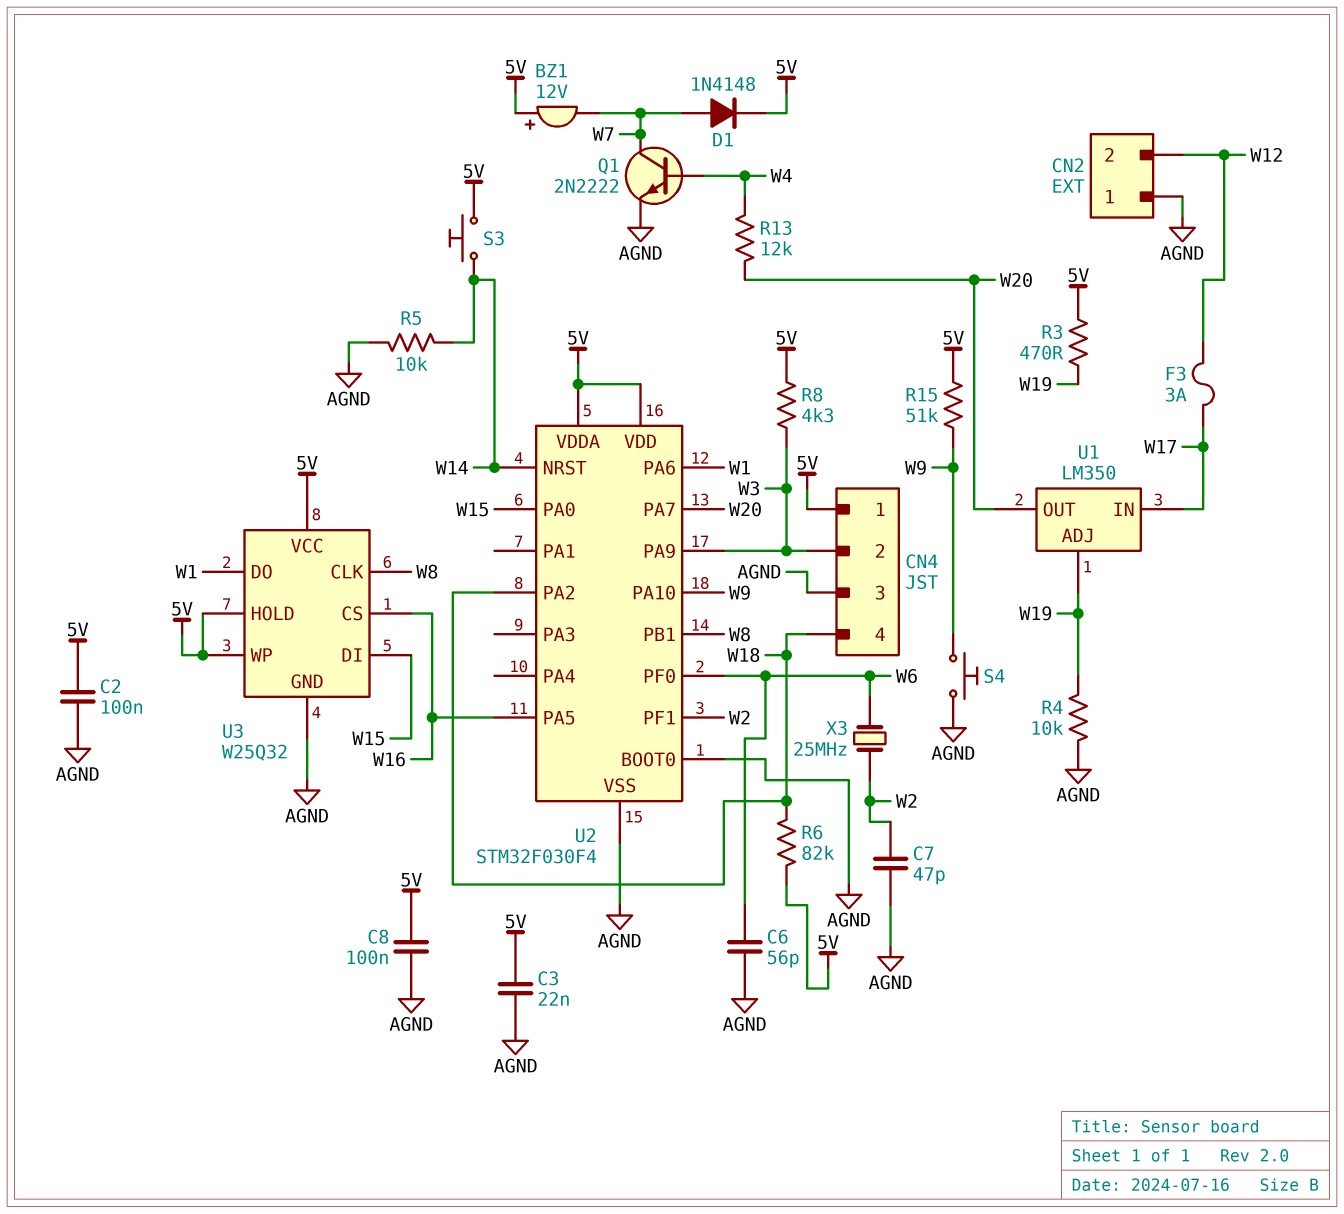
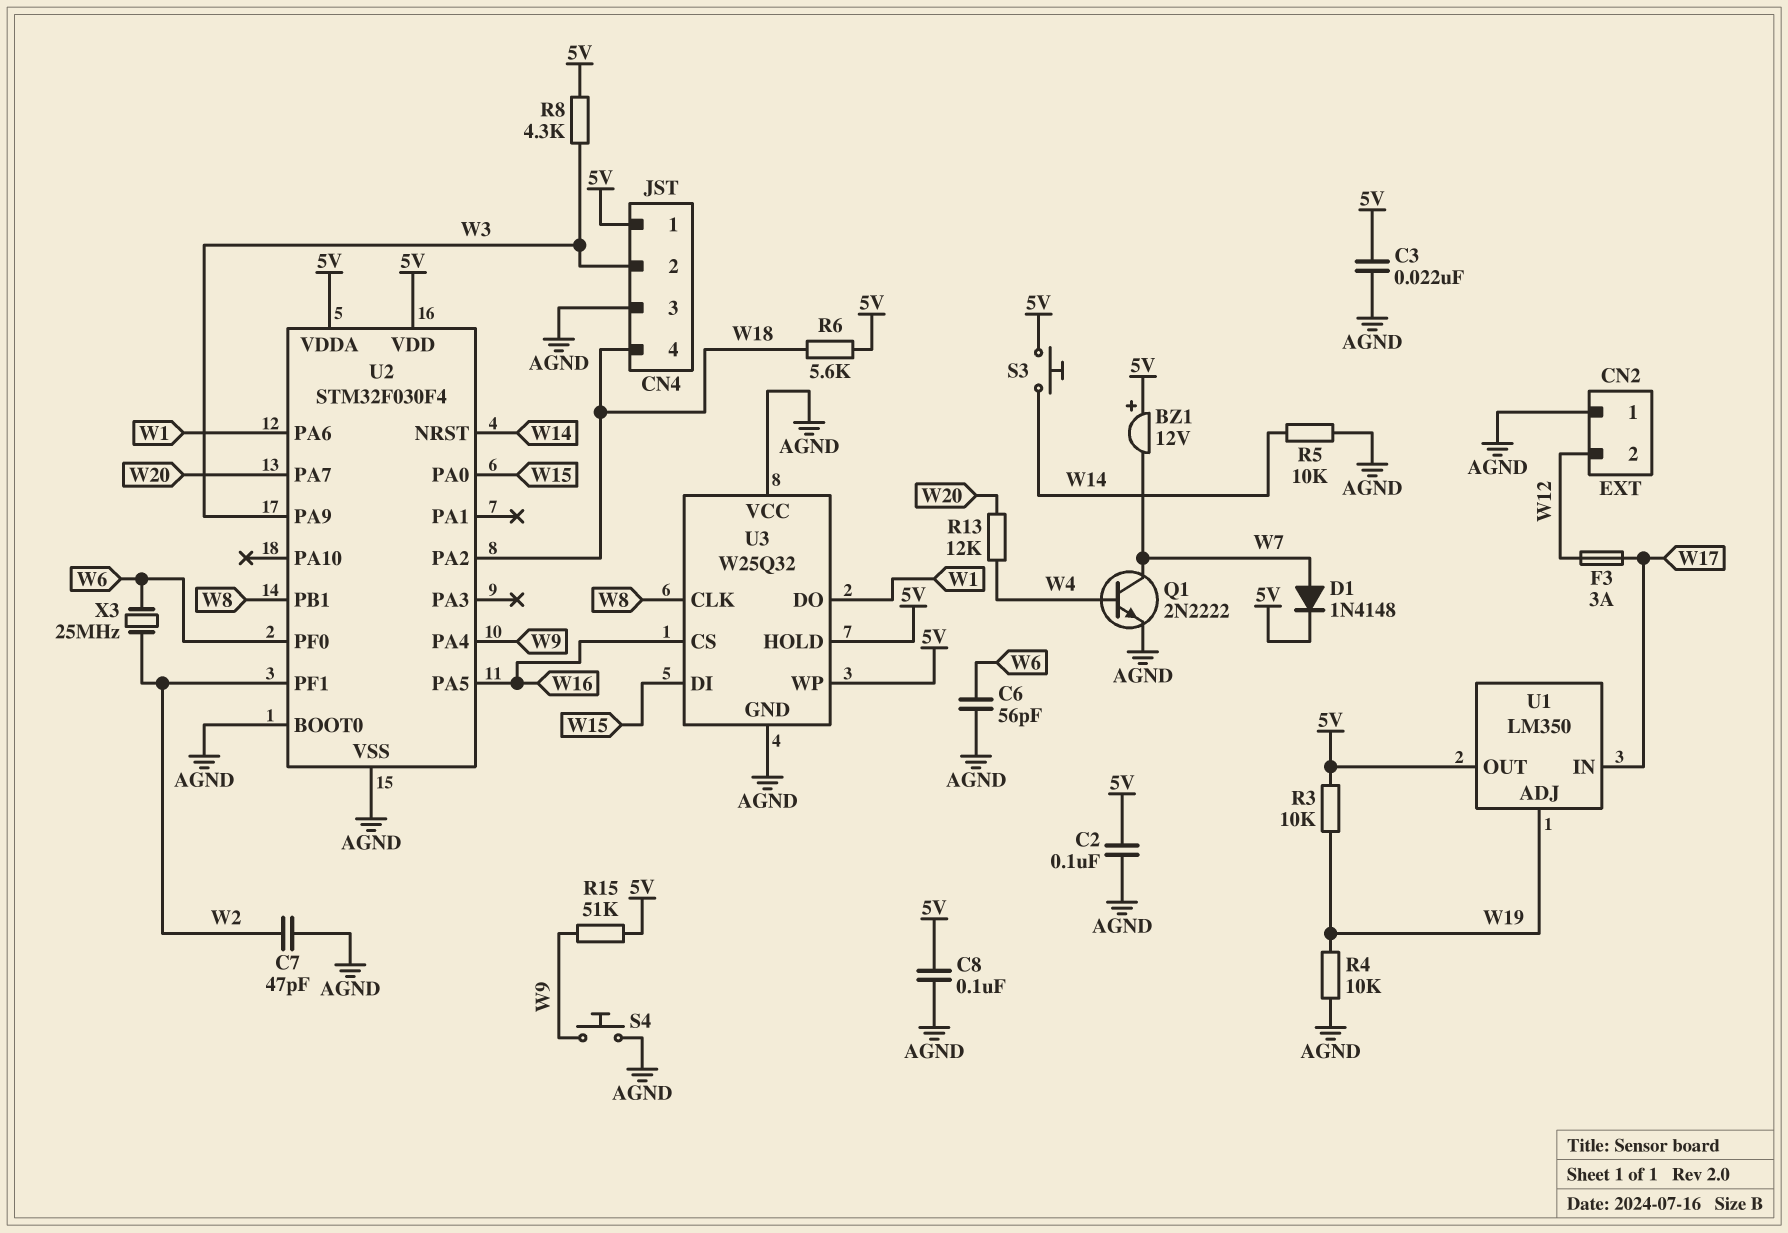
R3: 470 (5V, W19) -> 10k (5V, W19)
R6: 82k (5V, W18) -> 5.6k (5V, W18)
U1 pin OUT: W20 -> 5V
U2 pin PA4: none -> W9
U2 pin PA10: W9 -> none
U3 pin VCC: 5V -> AGND

